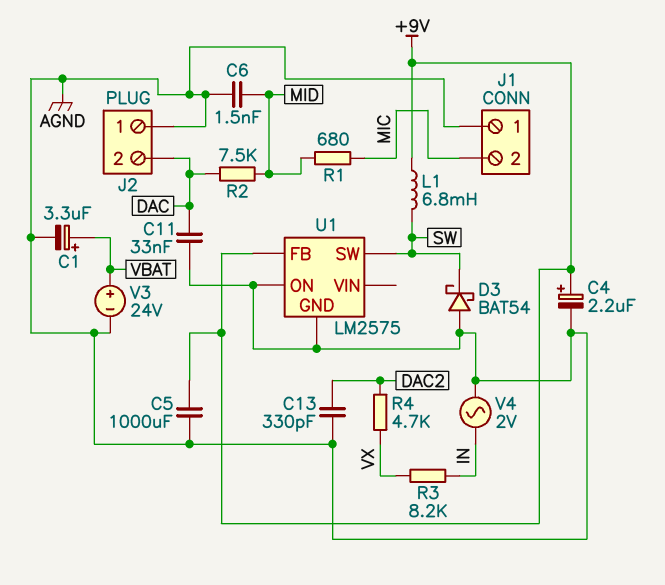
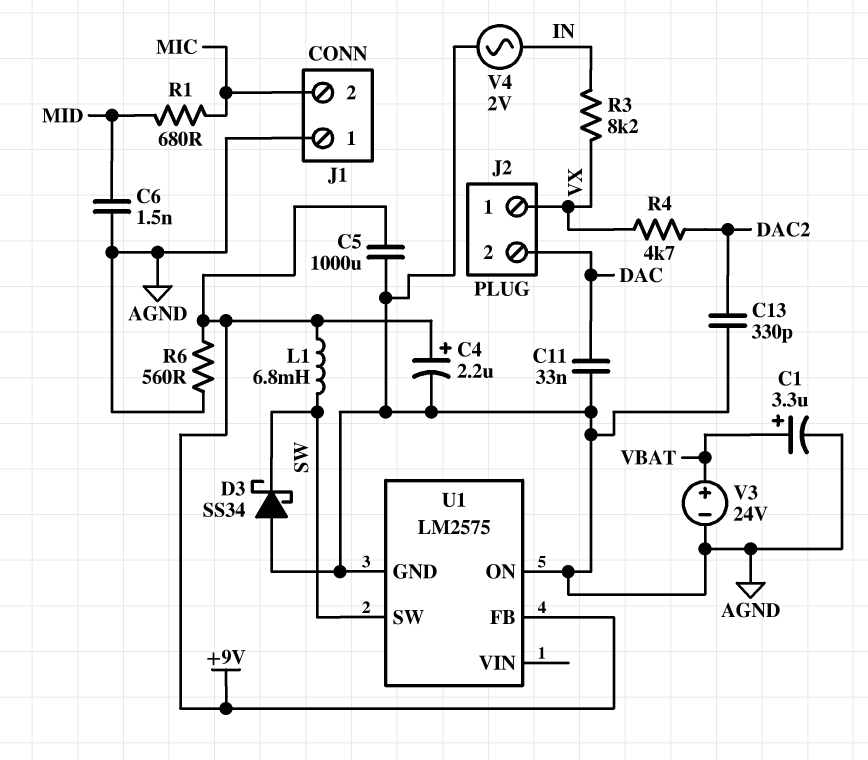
D3: schottky BAT54 (A AGND, K SW) -> schottky SS34 (A AGND, K SW)
J2 pin 1: AGND -> VX
R2: 7.5k (DAC, MID) -> none
R6: none -> 560 (+9V, AGND)

